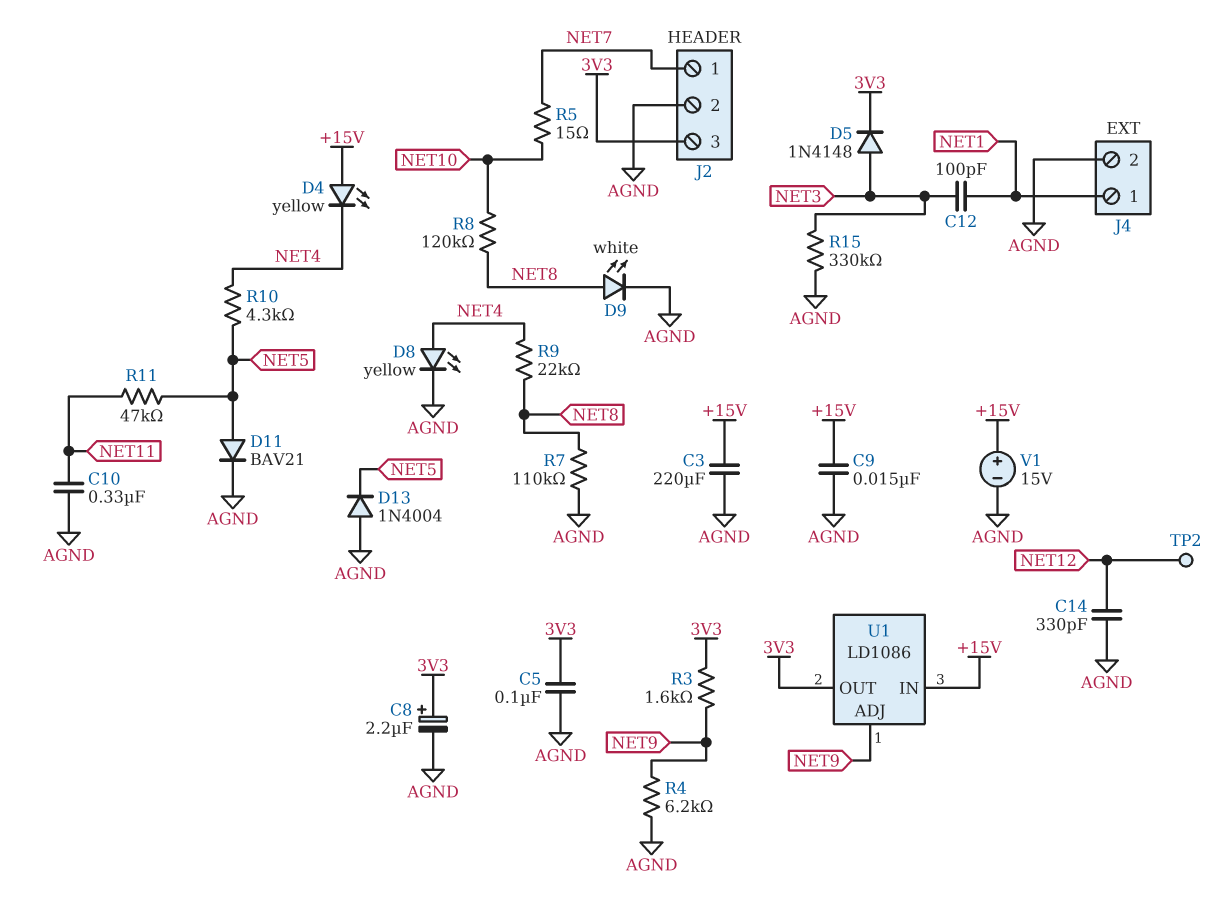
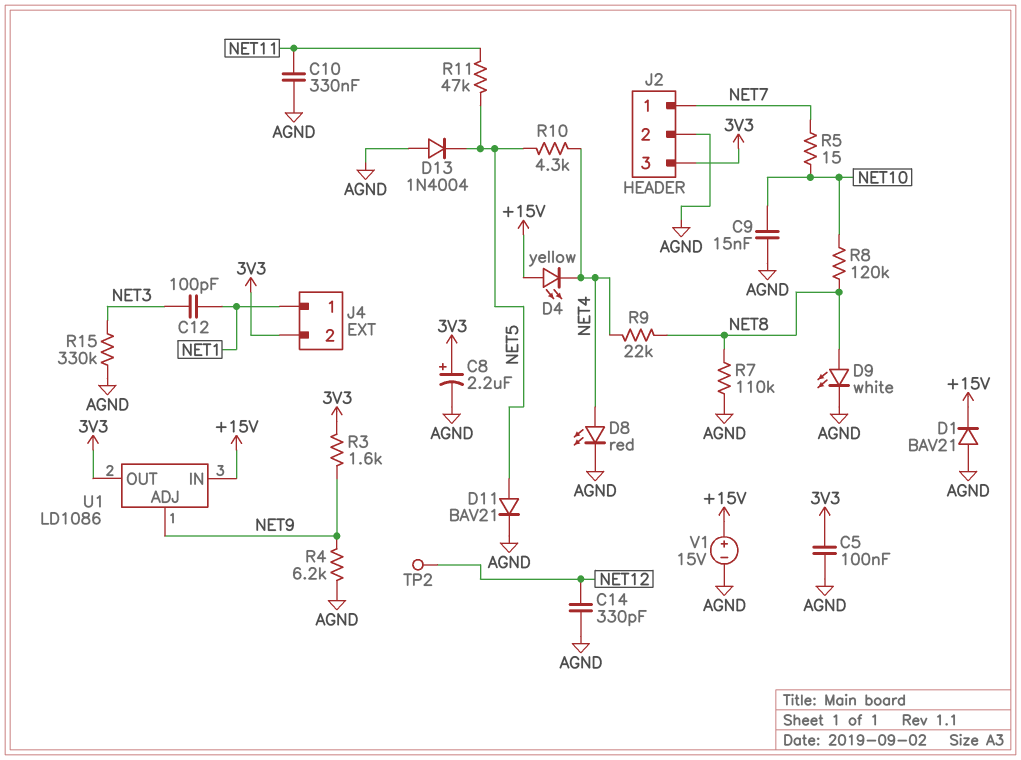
C3: 220uF (+15V, AGND) -> none
C9: 15nF (+15V, AGND) -> 15nF (AGND, NET10)
D1: none -> diode BAV21 (A AGND, K +15V)
D5: diode 1N4148 (A NET3, K 3V3) -> none
D8: LED yellow (A NET4, K AGND) -> LED red (A NET4, K AGND)
J4 pin 2: AGND -> 3V3

